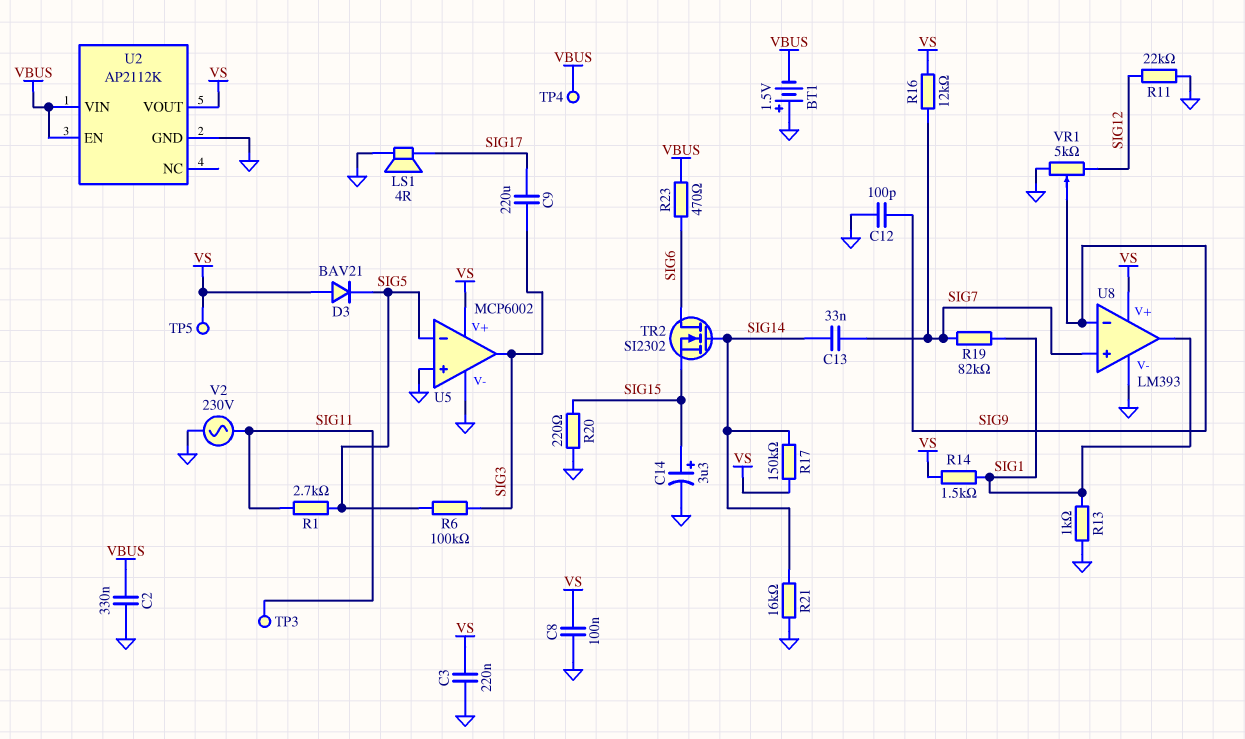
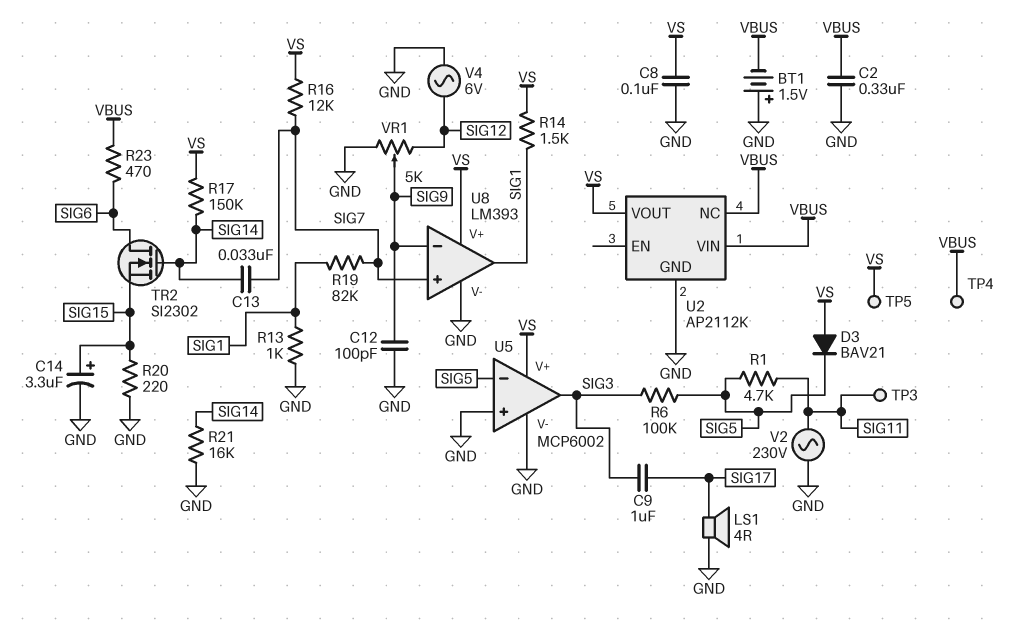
C3: 220nF (GND, VS) -> none
C9: 220uF (SIG3, SIG17) -> 1uF (SIG3, SIG17)
R1: 2.7k (SIG5, SIG11) -> 4.7k (SIG5, SIG11)
R11: 22k (GND, SIG12) -> none
U2 pin EN: VBUS -> none
U2 pin NC: none -> VBUS
V4: none -> AC 6V (GND, SIG12)

